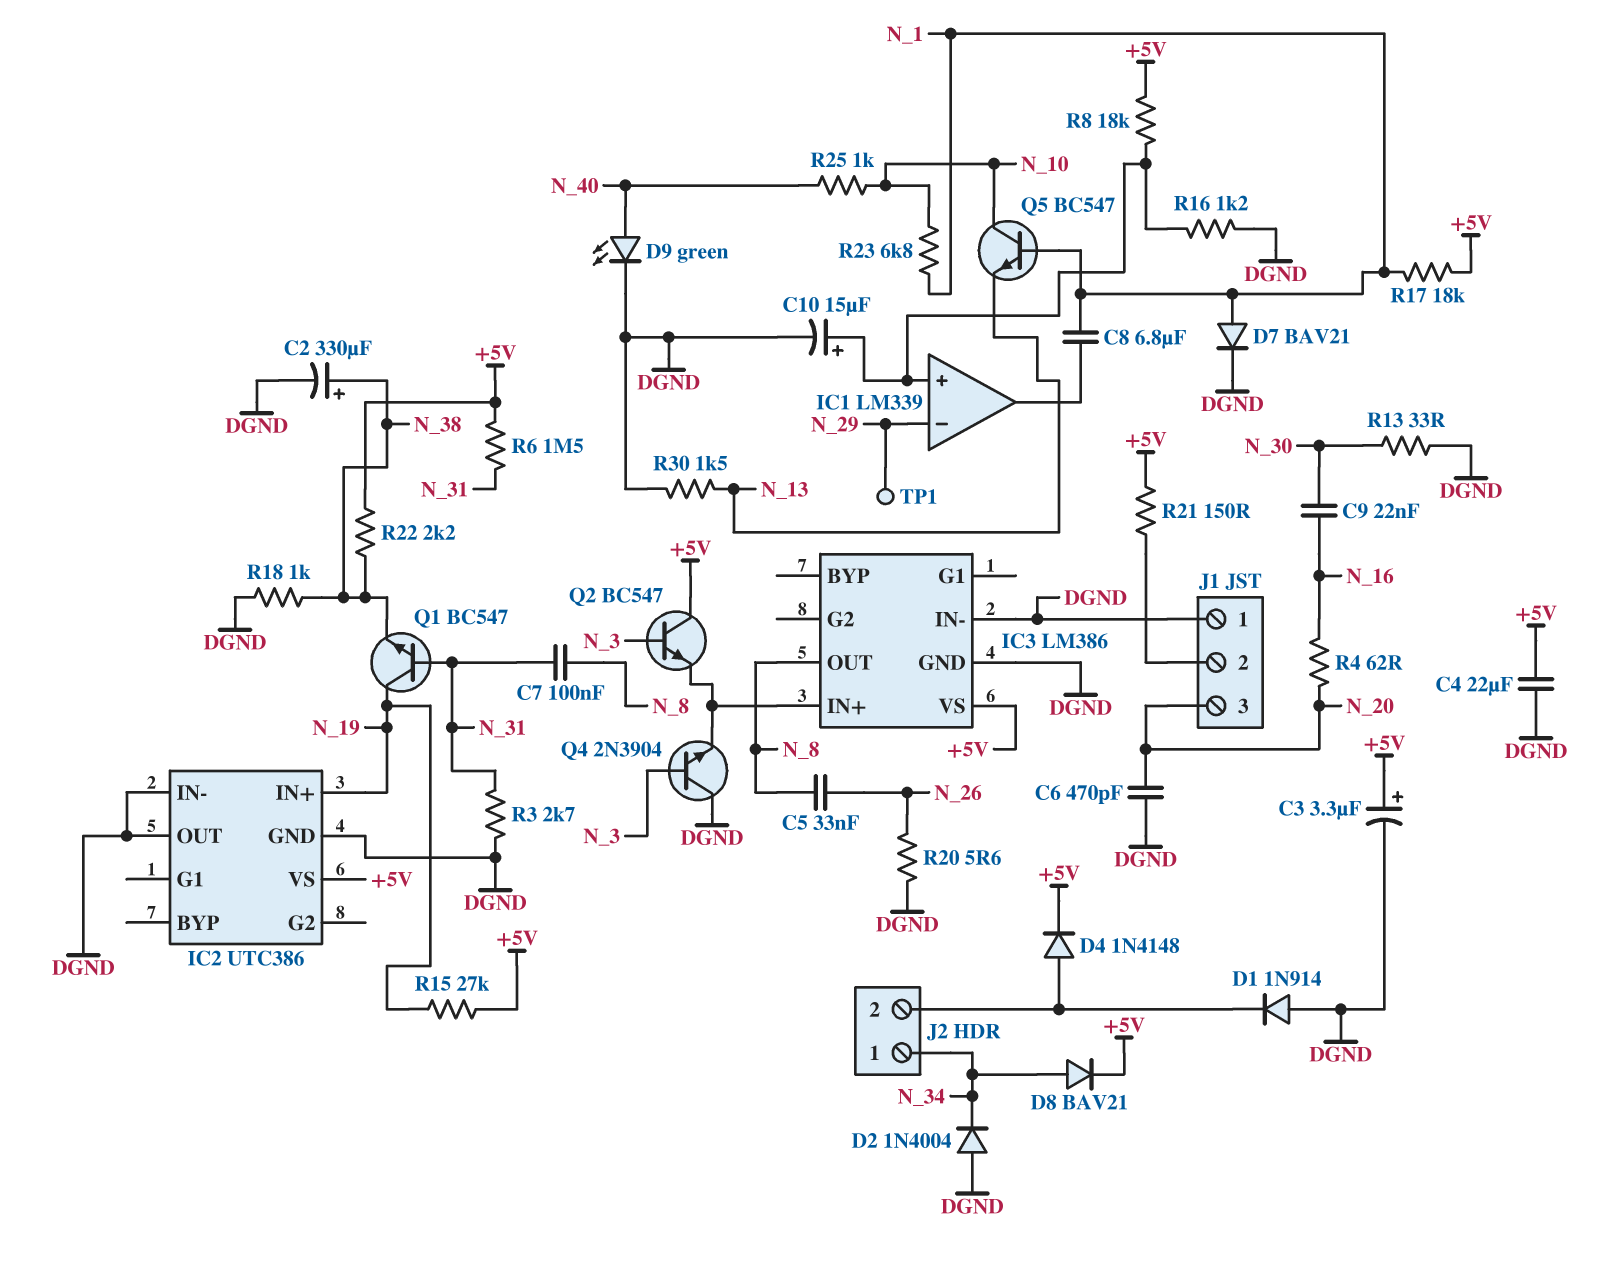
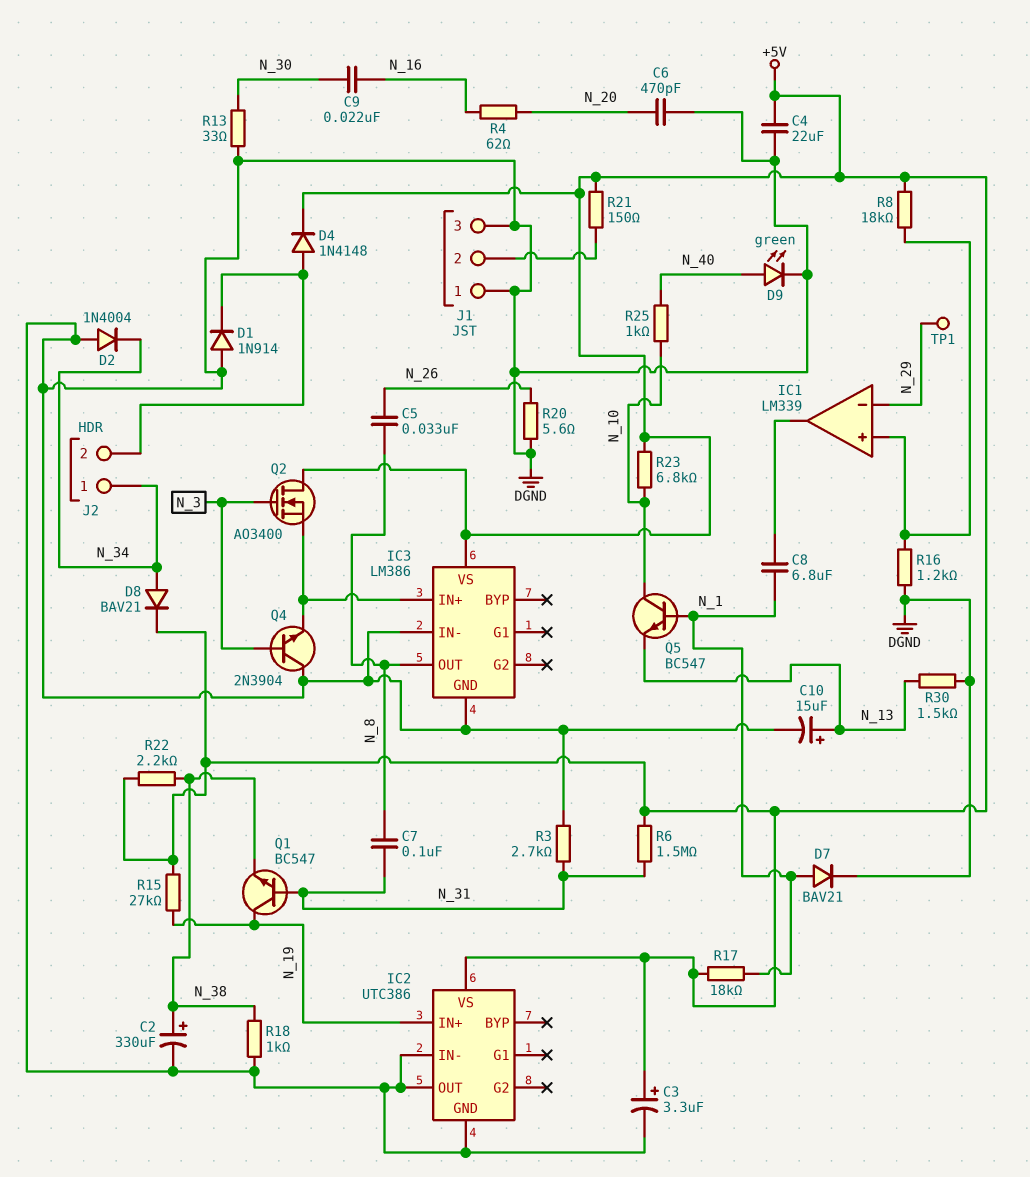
C10: 15uF (plus IC1/in+, minus DGND) -> 15uF (plus N_13, minus DGND)
J1 pin 3: N_20 -> DGND
Q2: NPN BC547 (B N_3, C +5V, E IC3/IN+) -> NMOS AO3400 (G N_3, D +5V, S IC3/IN+)
R23: 6.8k (N_1, N_10) -> 6.8k (+5V, N_10)

